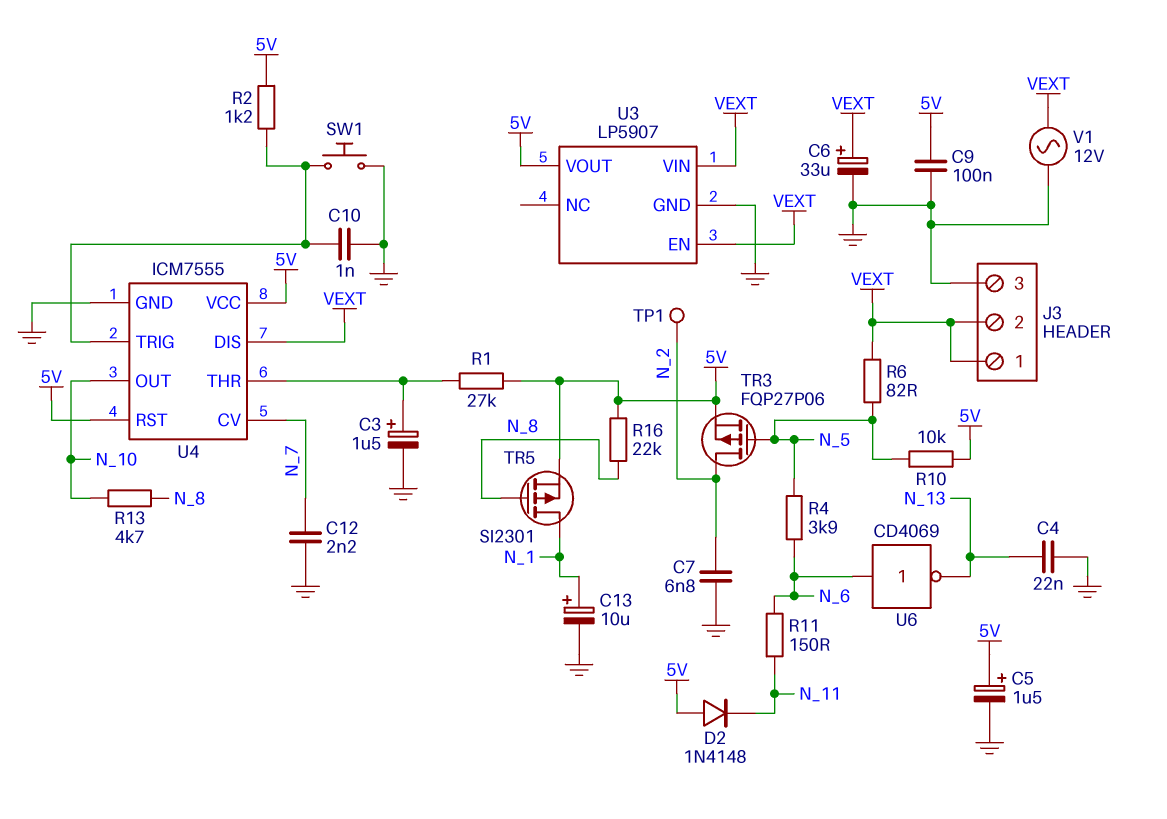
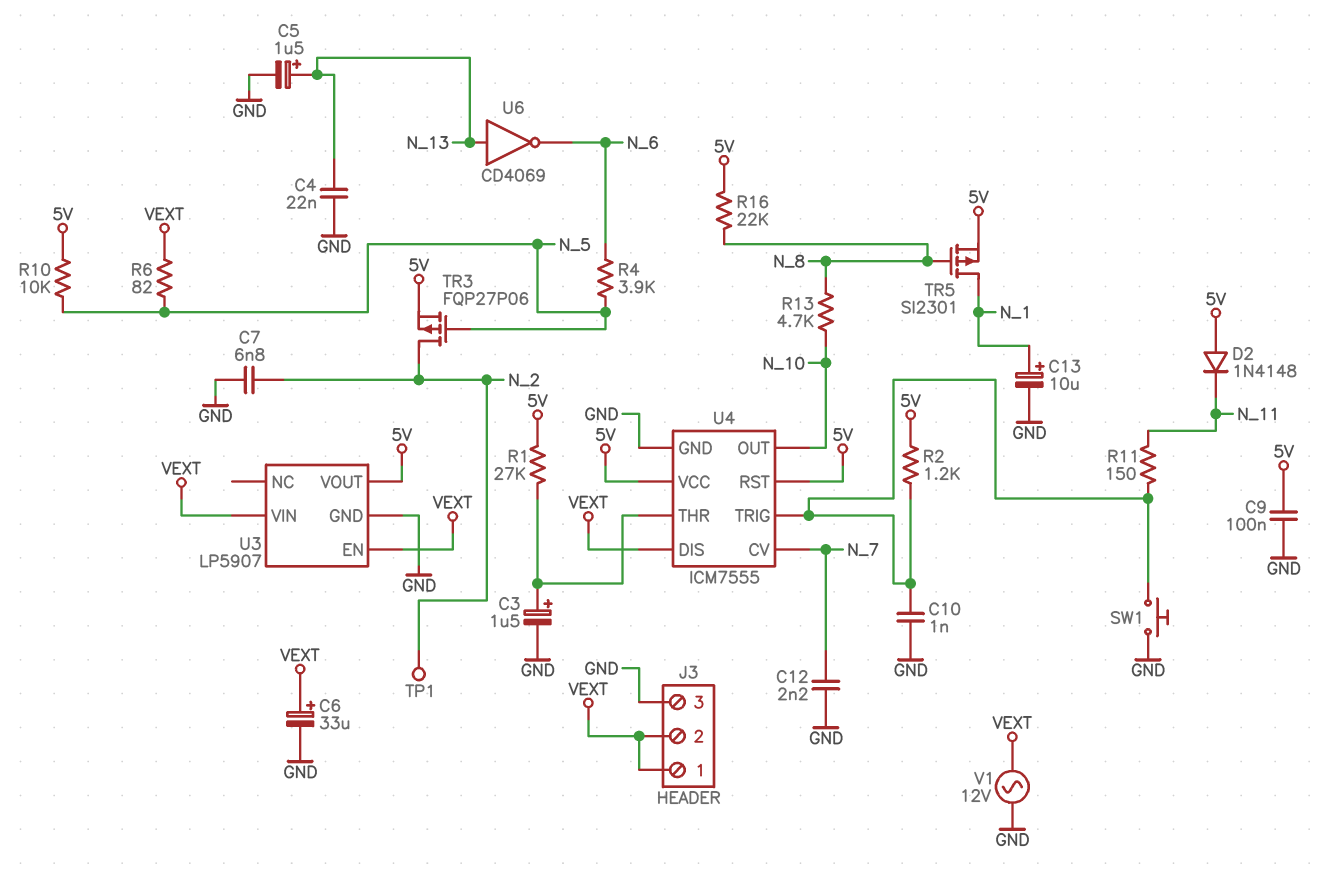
C5: 1.5uF (plus 5V, minus GND) -> 1.5uF (plus N_13, minus GND)
R11: 150 (N_6, N_11) -> 150 (N_11, U4/TRIG)
U6: NOT CD4069 (in N_6, out N_13) -> NOT CD4069 (in N_13, out N_6)

